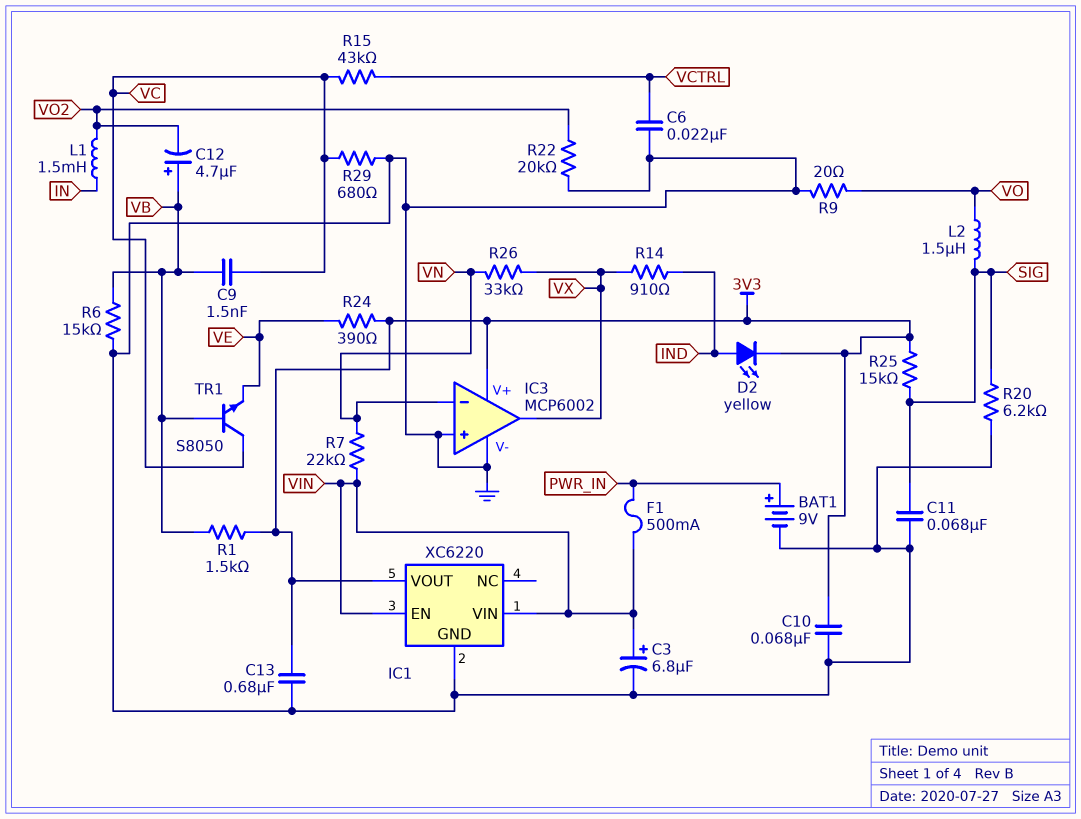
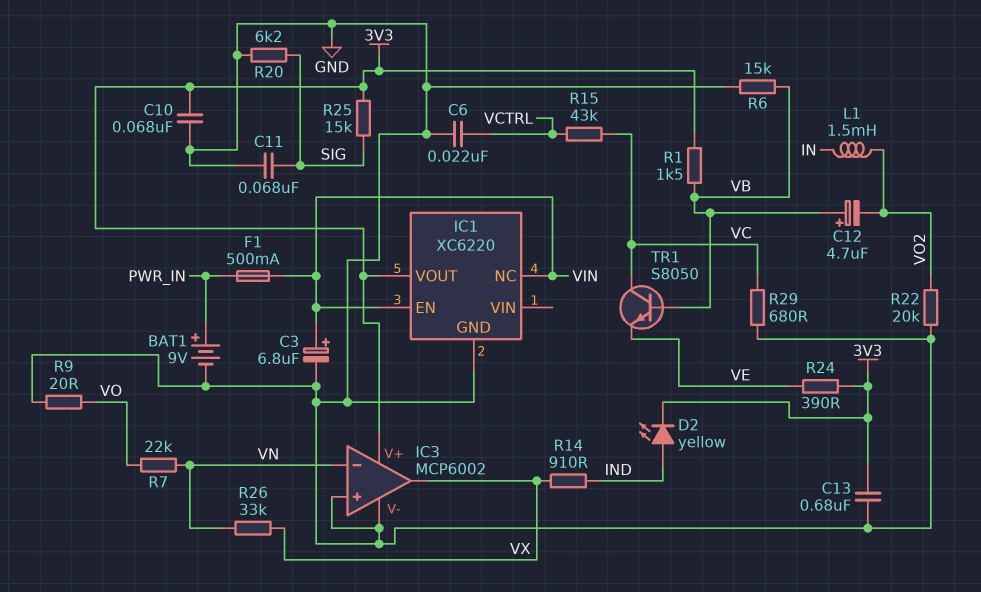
C9: 1.5nF (VB, VC) -> none
IC1 pin NC: none -> VIN
IC1 pin VIN: VIN -> none
L2: 1.5uH (SIG, VO) -> none
R7: 22k (VIN, VN) -> 22k (VN, VO)

